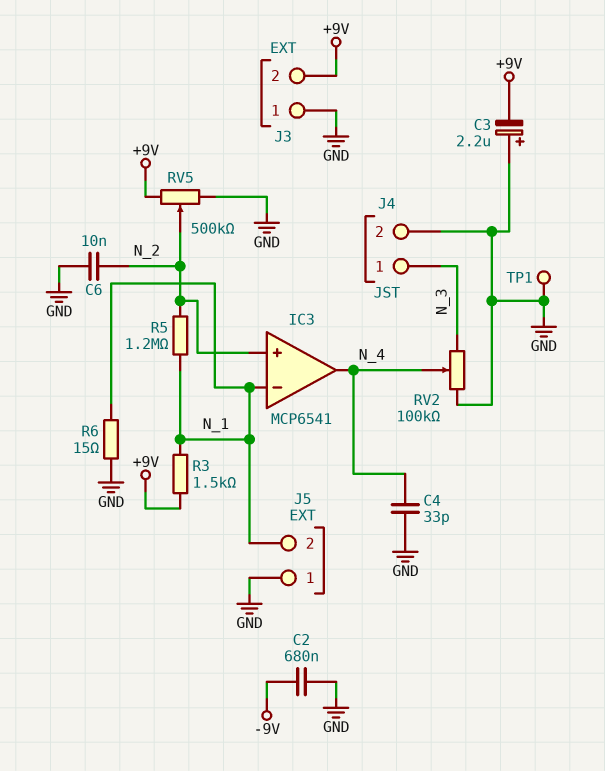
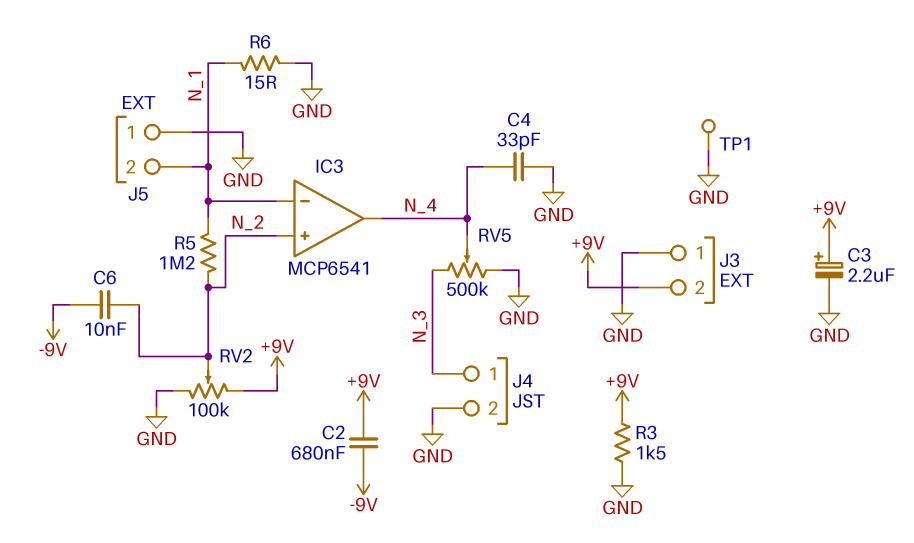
C2: 680nF (-9V, GND) -> 680nF (+9V, -9V)
C3: 2.2uF (plus GND, minus +9V) -> 2.2uF (plus +9V, minus GND)
C6: 10nF (GND, N_2) -> 10nF (-9V, N_2)
R3: 1.5k (+9V, N_1) -> 1.5k (+9V, GND)
RV2: 100k (GND, N_3, wiper N_4) -> 100k (+9V, GND, wiper N_2)
RV5: 500k (+9V, GND, wiper N_2) -> 500k (GND, N_3, wiper N_4)

